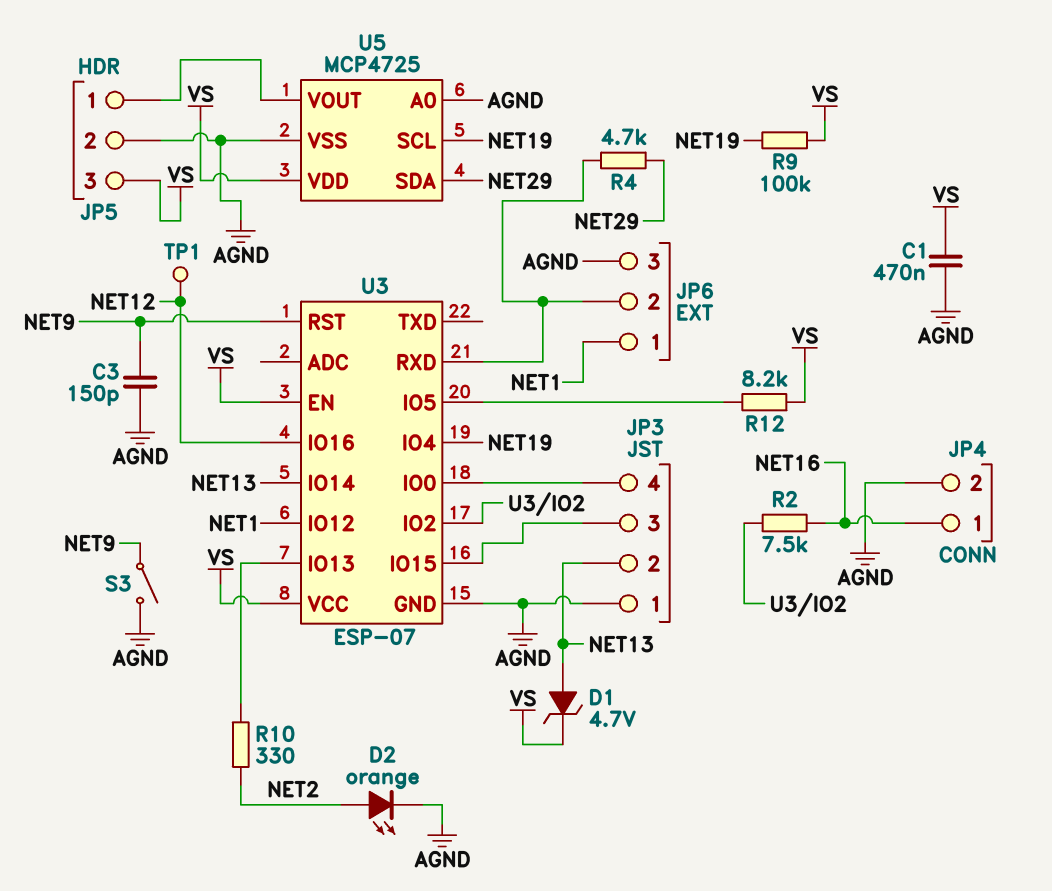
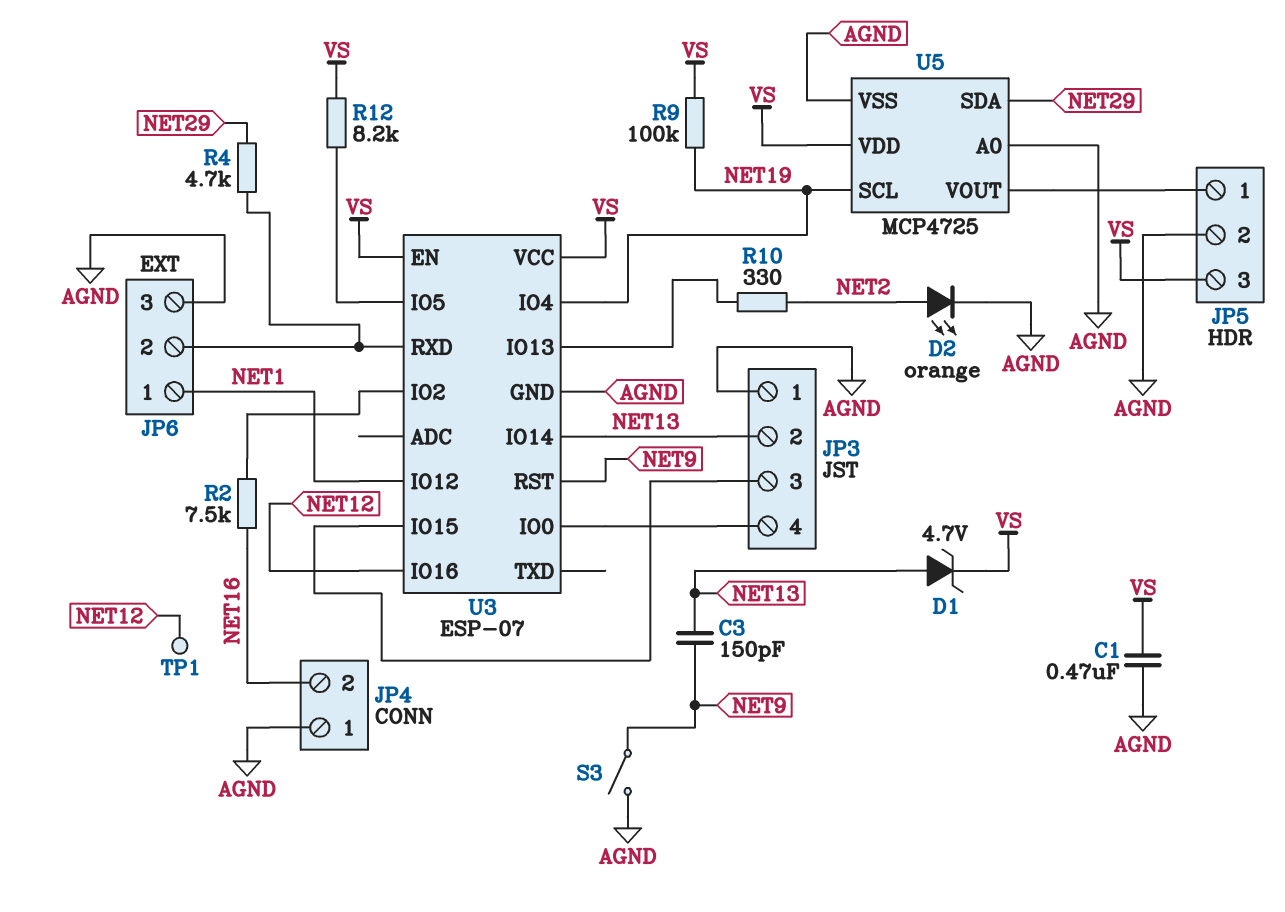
C3: 150pF (AGND, NET9) -> 150pF (NET9, NET13)
JP4 pin 1: NET16 -> AGND
JP4 pin 2: AGND -> NET16

